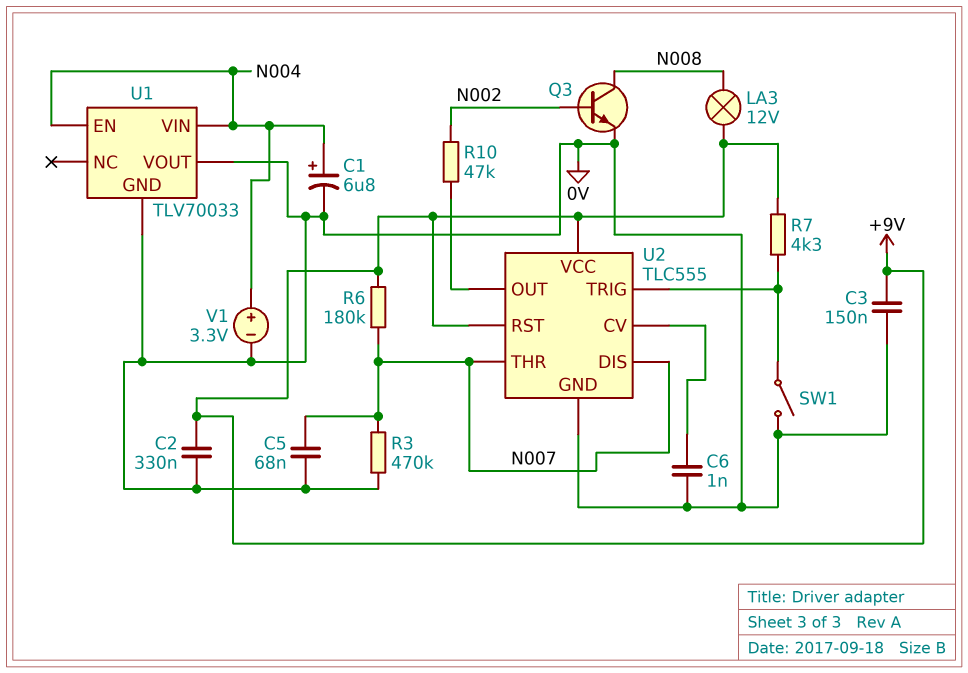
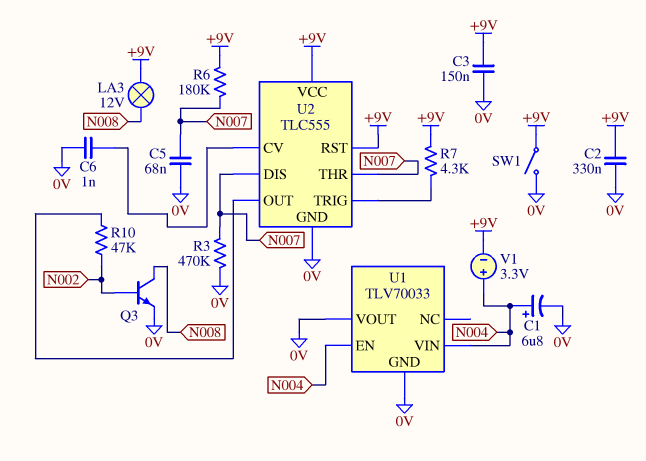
SW1: switch (0V, U2/TRIG) -> switch (+9V, 0V)
V1: 3.3V (plus N004, minus 0V) -> 3.3V (plus N004, minus +9V)

